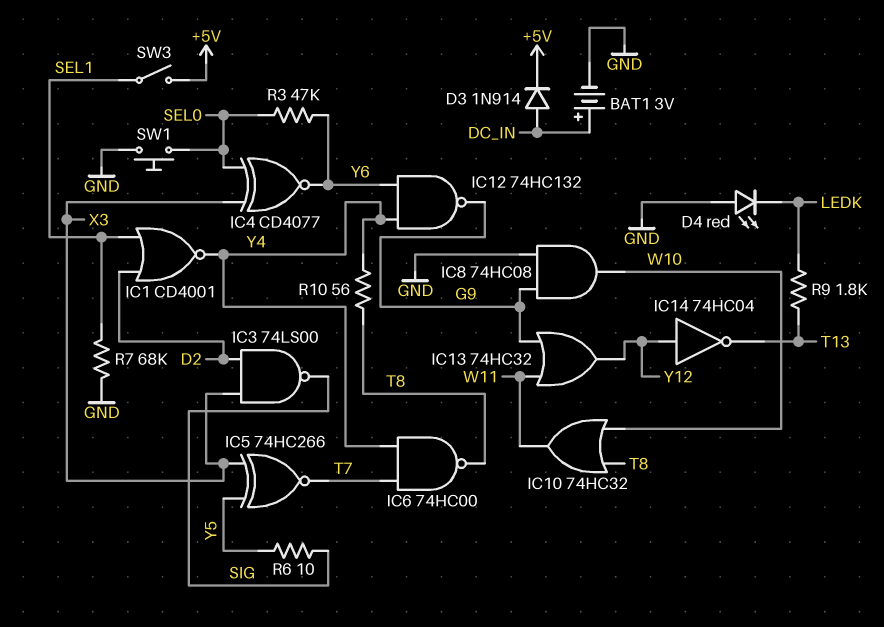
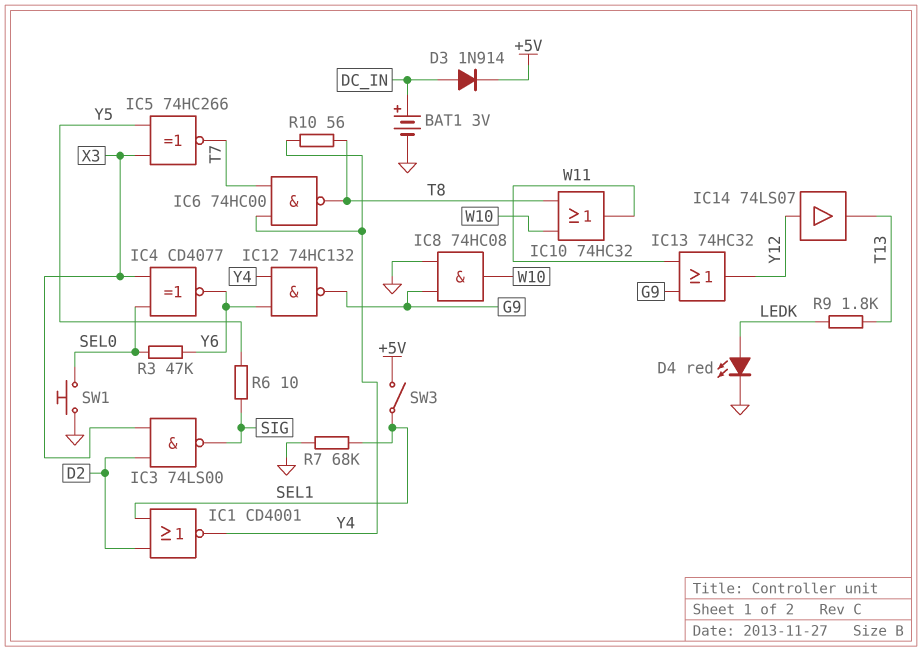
D4: LED red (A GND, K LEDK) -> LED red (A LEDK, K GND)
IC14: NOT 74HC04 (in Y12, out T13) -> buffer 74LS07 (in Y12, out T13)

